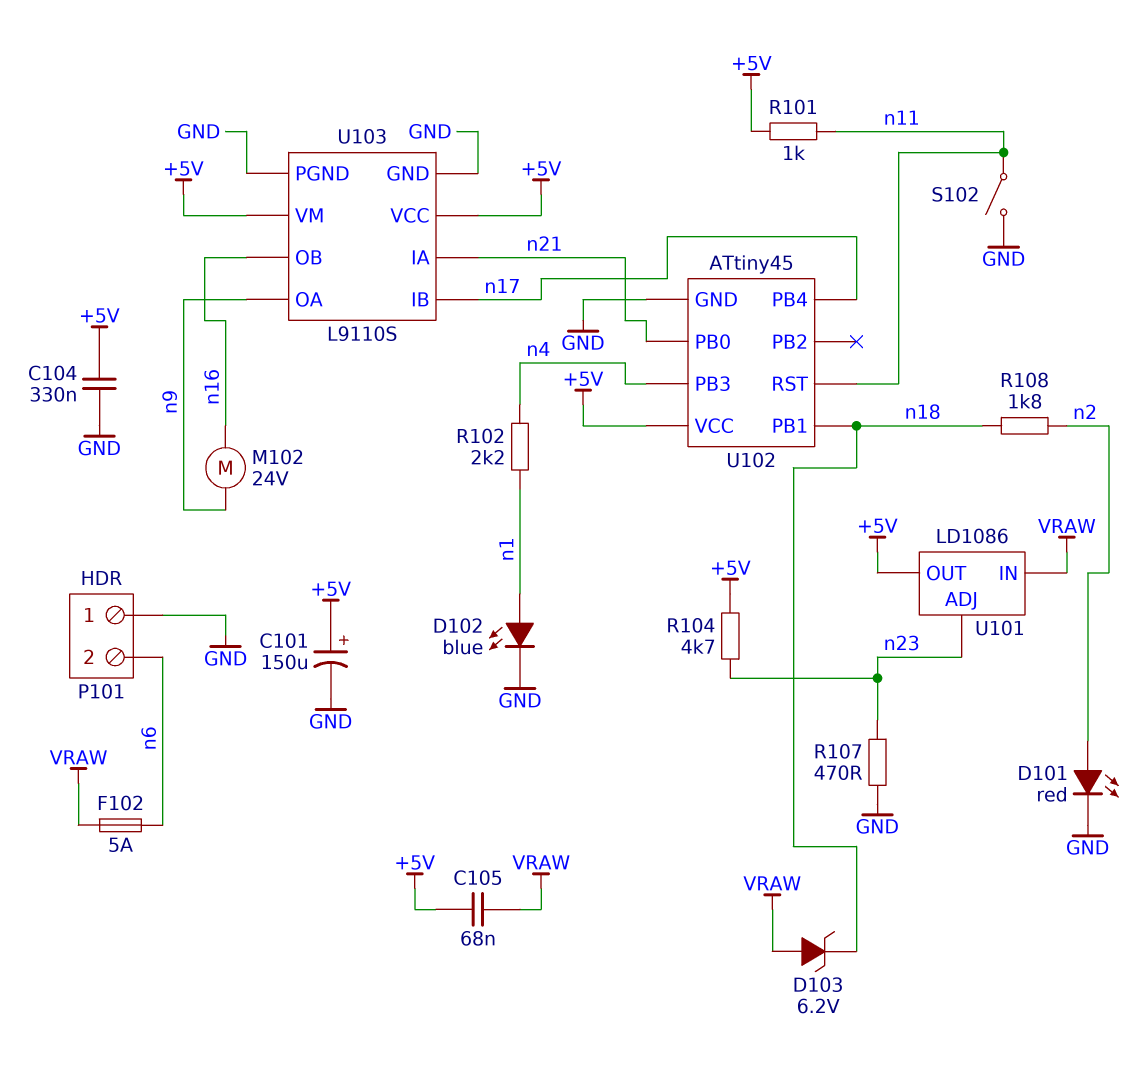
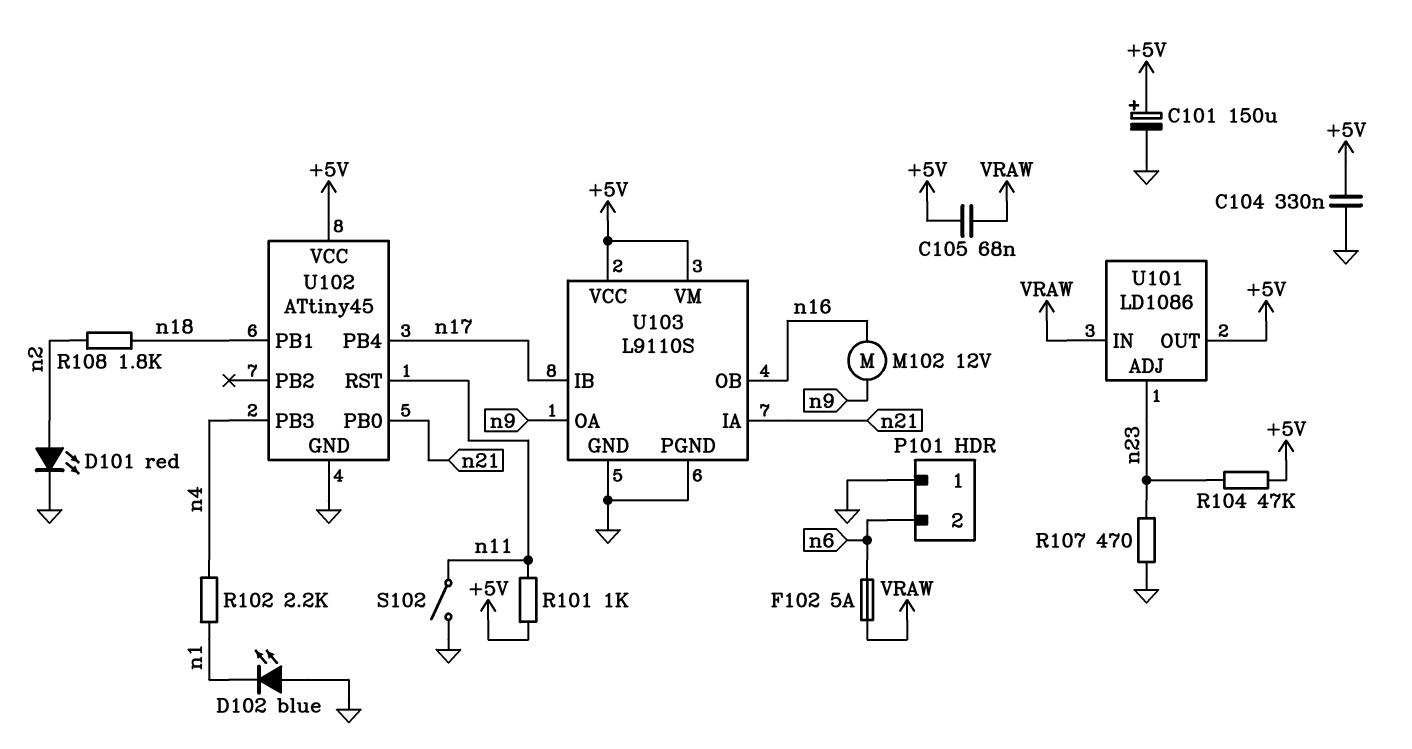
D102: LED blue (A n1, K GND) -> LED blue (A GND, K n1)
D103: zener 6.2V (A VRAW, K n18) -> none
M102: motor 24V (n9, n16) -> motor 12V (n9, n16)
R104: 4.7k (+5V, n23) -> 47k (+5V, n23)

